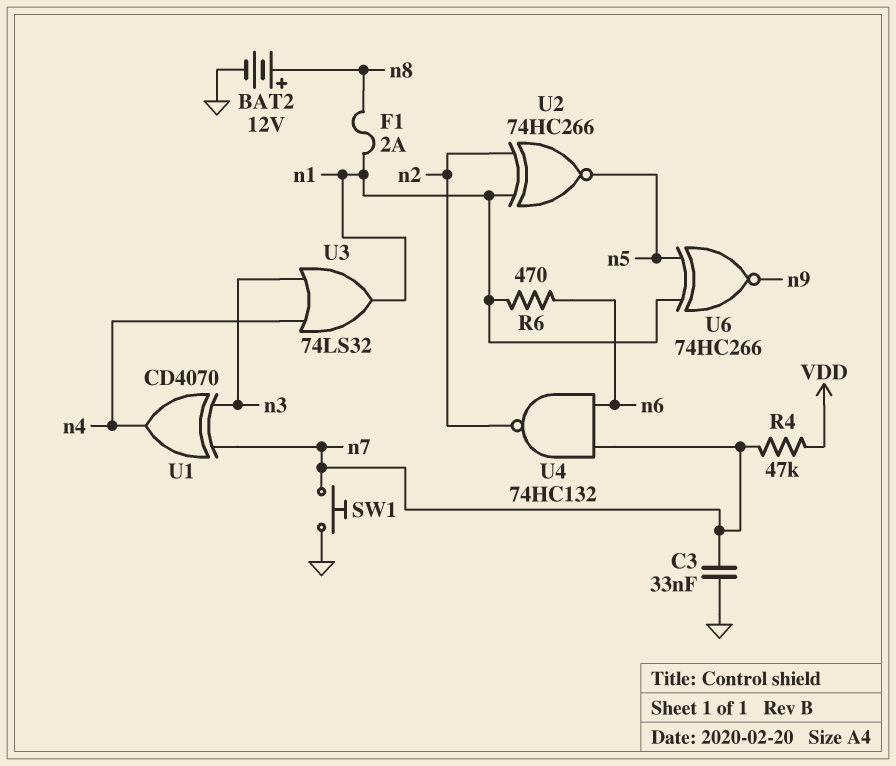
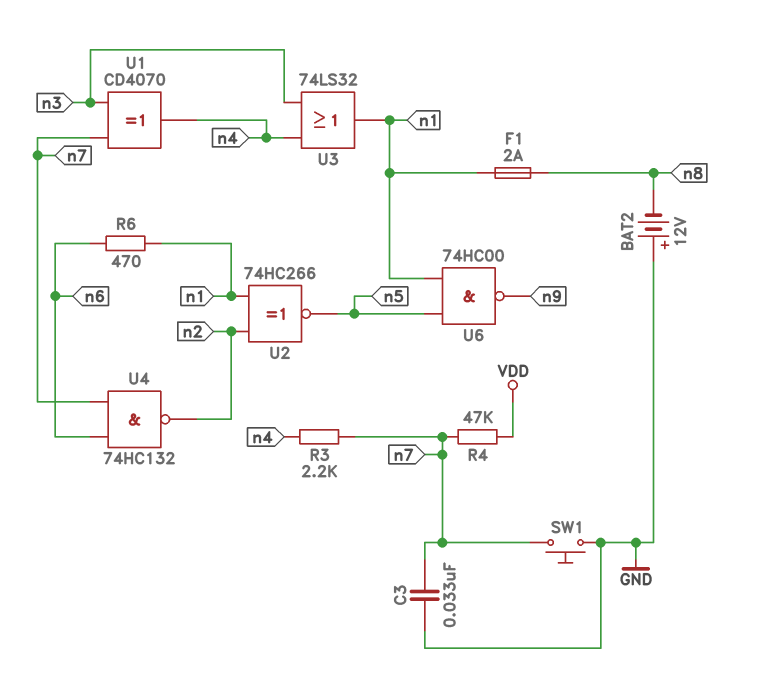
BAT2: 12V (plus n8, minus GND) -> 12V (plus GND, minus n8)
R3: none -> 2.2k (n4, n7)
U6: XNOR 74HC266 (in n1, in n5, out n9) -> NAND 74HC00 (in n1, in n5, out n9)

